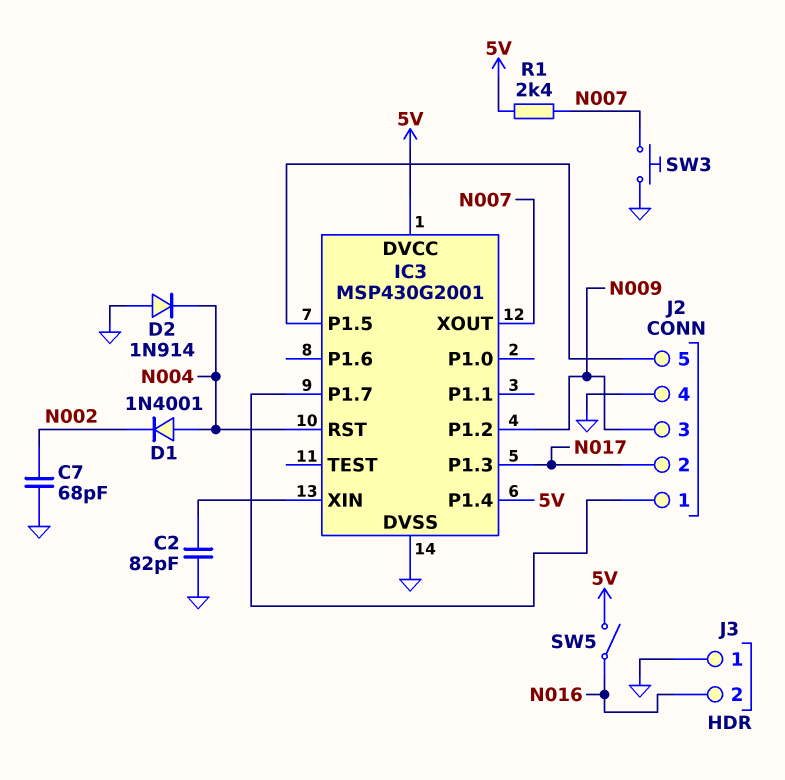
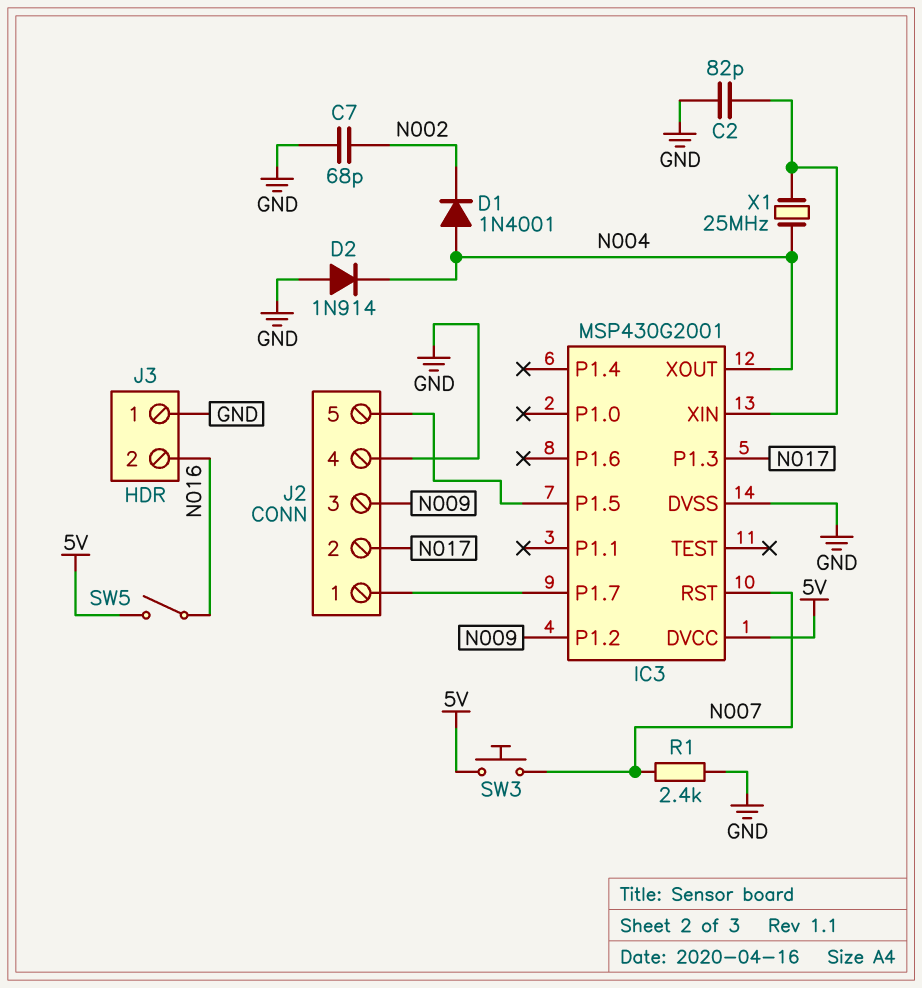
IC3 pin P1.4: 5V -> none
IC3 pin RST: N004 -> N007
IC3 pin XOUT: N007 -> N004
R1: 2.4k (5V, N007) -> 2.4k (GND, N007)
SW3: button (GND, N007) -> button (5V, N007)
X1: none -> 25MHz (IC3/XIN, N004)

